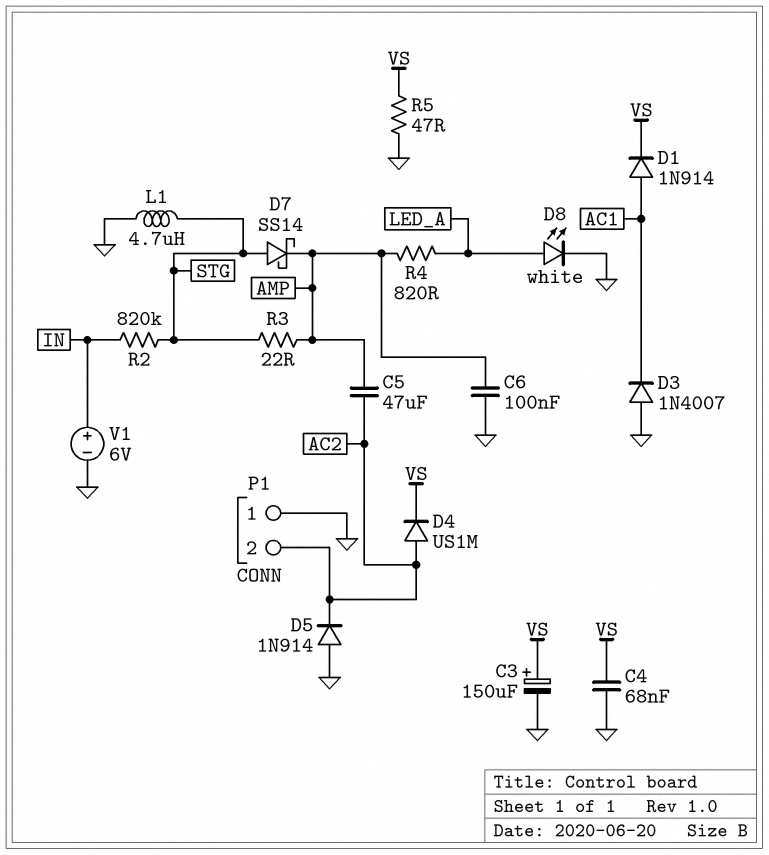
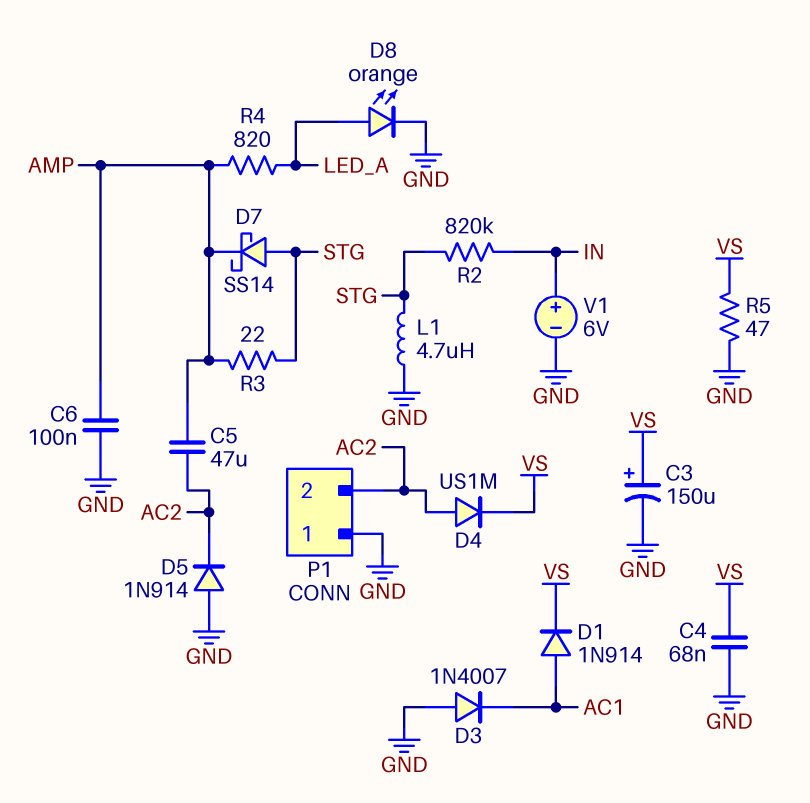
D8: LED white (A LED_A, K GND) -> LED orange (A LED_A, K GND)

